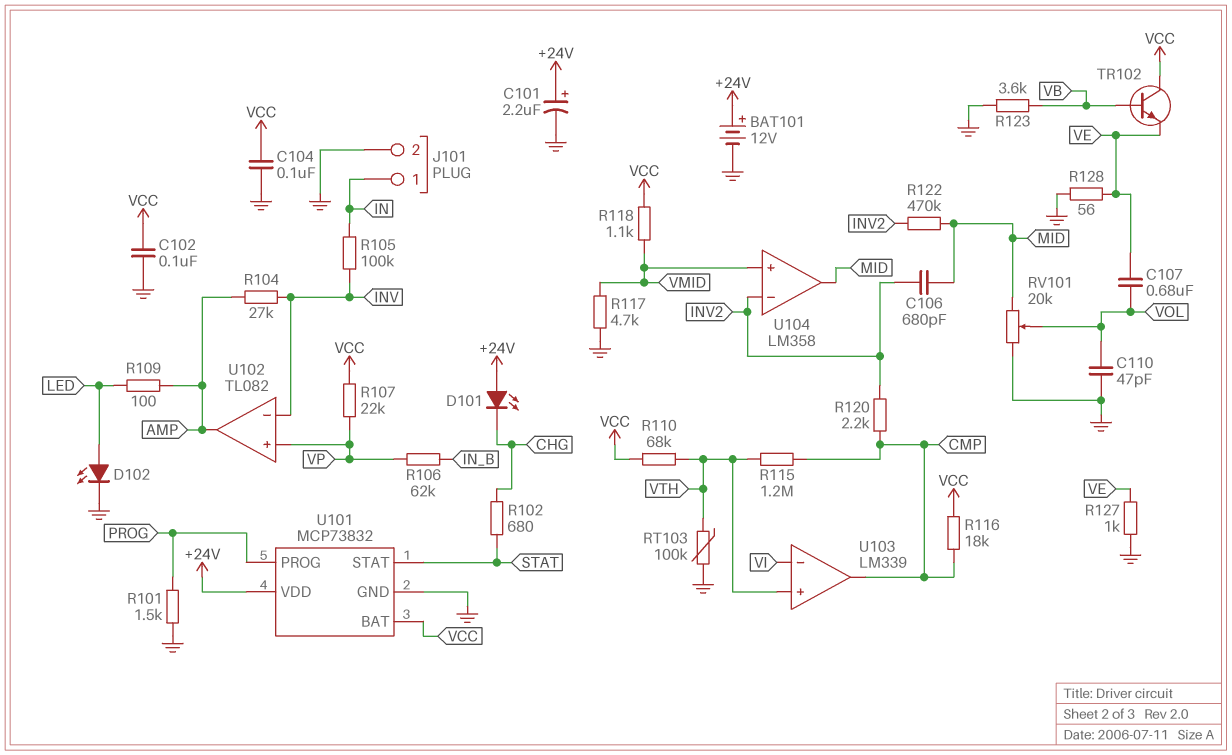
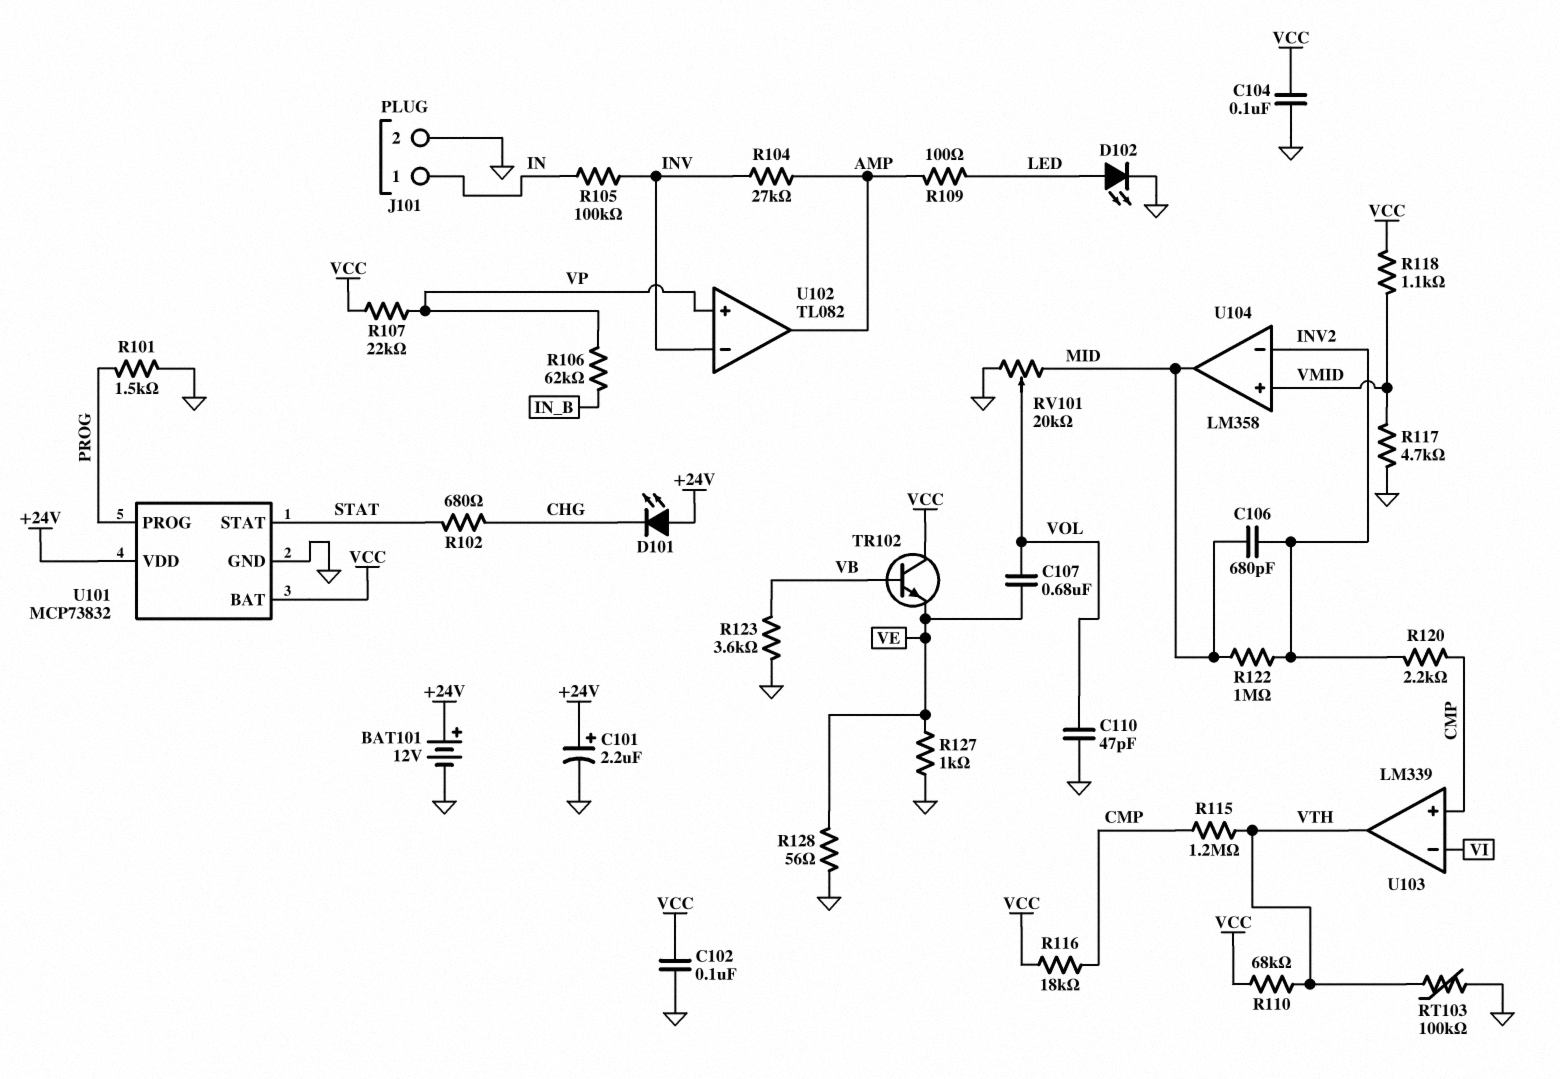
R122: 470k (INV2, MID) -> 1M (INV2, MID)
U103 pin in+: VTH -> CMP
U103 pin out: CMP -> VTH

